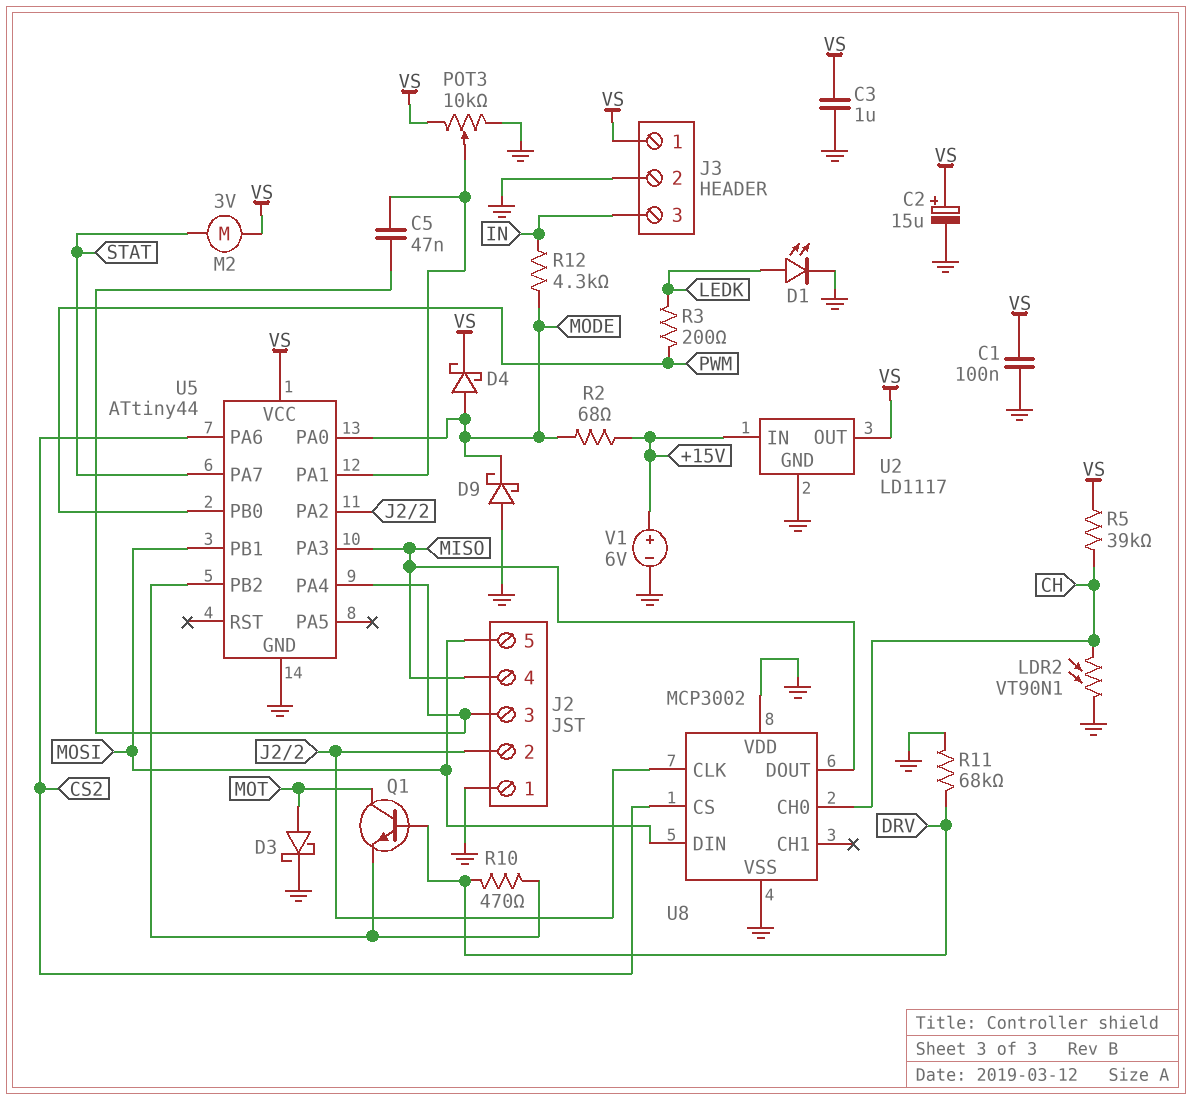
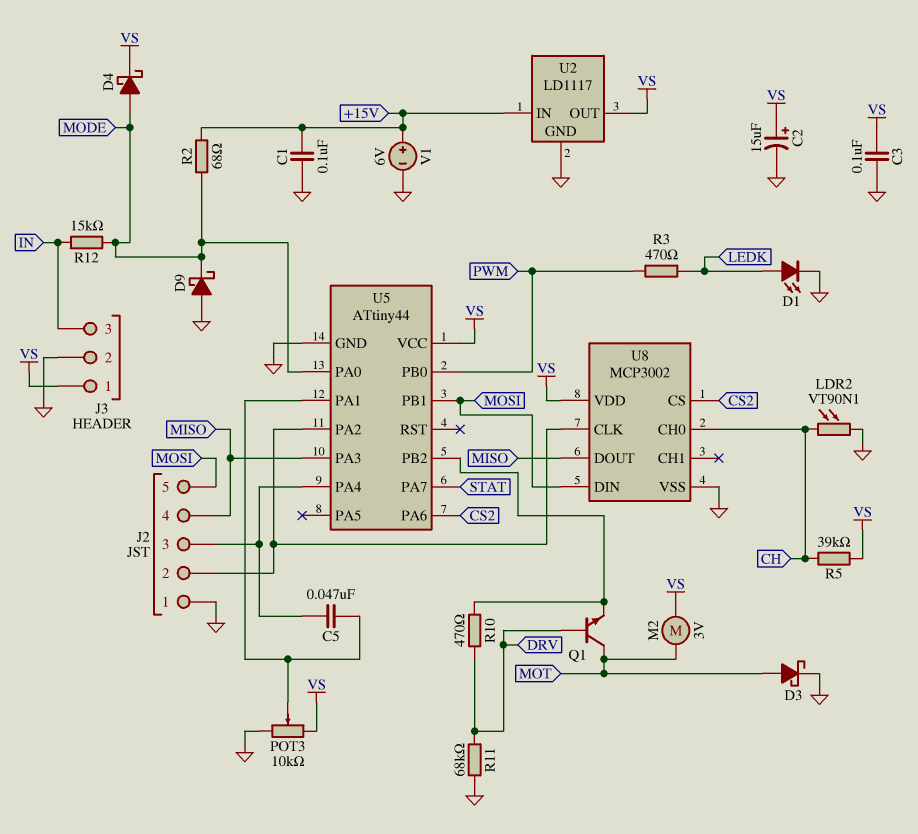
C1: 100nF (GND, VS) -> 100nF (+15V, GND)
C3: 1uF (GND, VS) -> 100nF (GND, VS)
M2: motor 3V (STAT, VS) -> motor 3V (MOT, VS)
R3: 200 (LEDK, PWM) -> 470 (LEDK, PWM)
R12: 4.3k (IN, MODE) -> 15k (IN, MODE)
U8 pin VDD: GND -> VS

